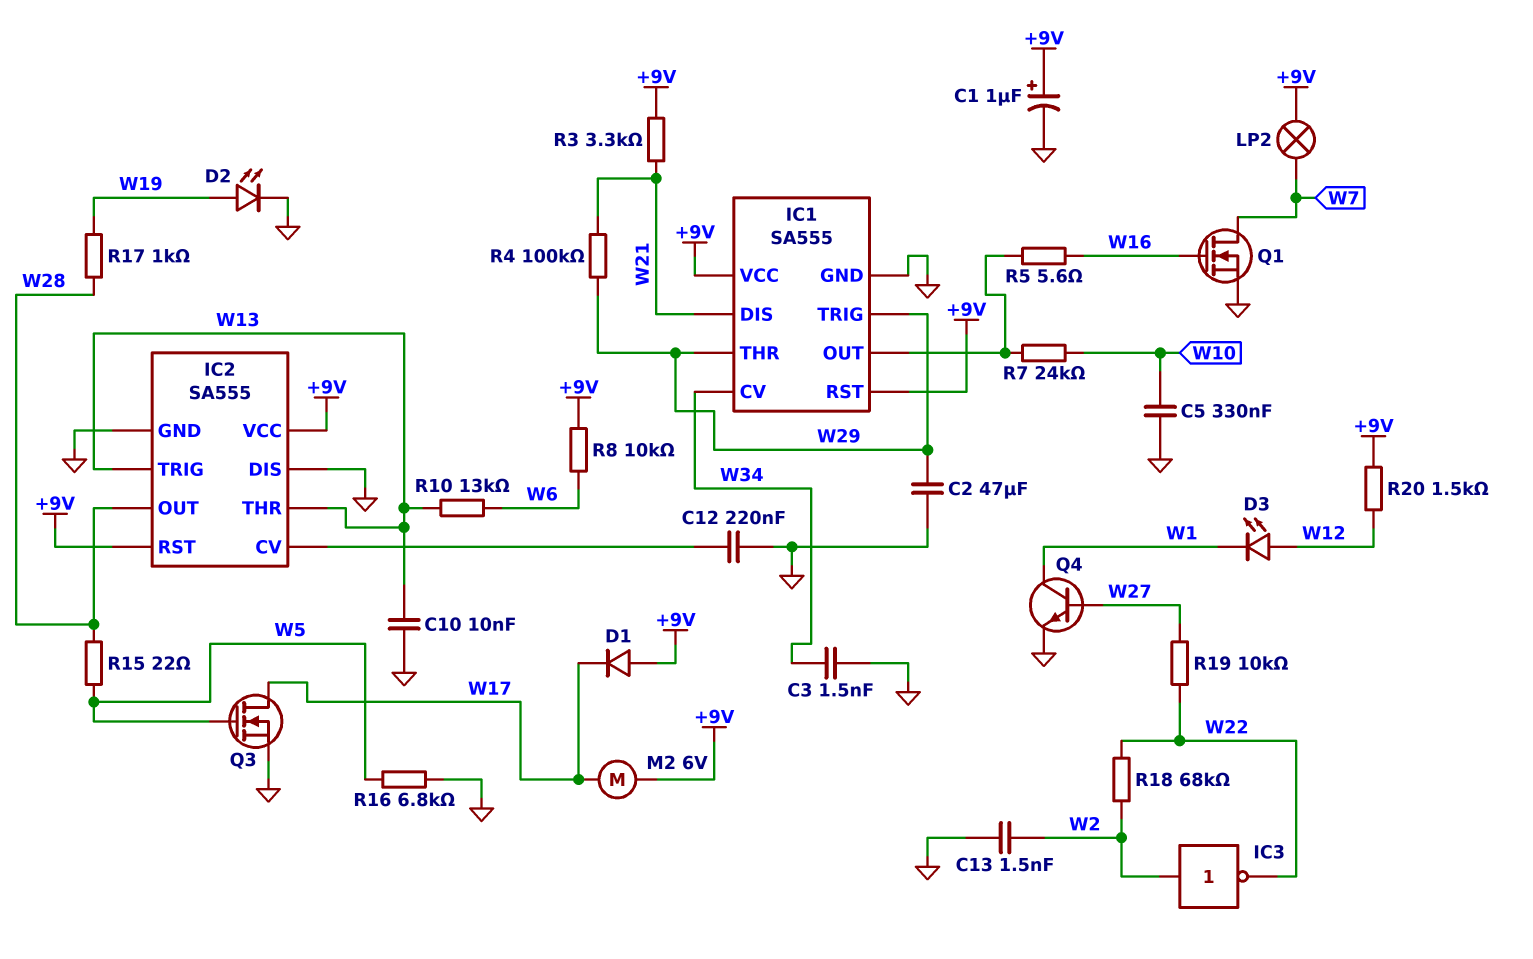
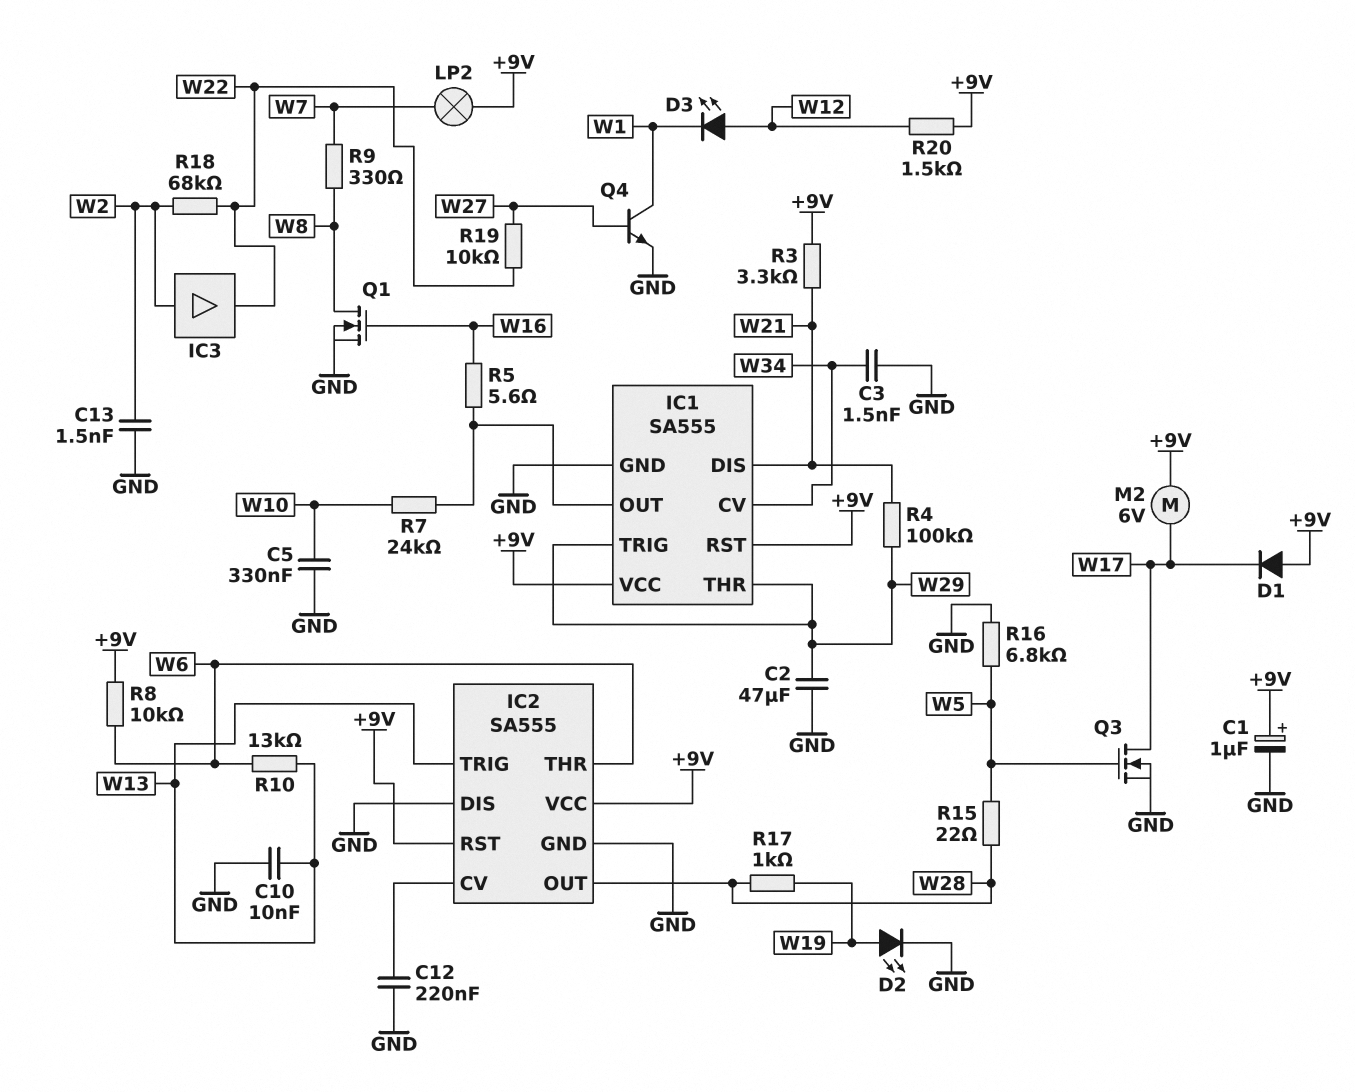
IC2 pin THR: W13 -> W6
IC3: NOT (in W2, out W22) -> buffer (in W2, out W22)
Q1: NMOS (G W16, D W7, S GND) -> NMOS (G W16, D W8, S GND)
R9: none -> 330 (W7, W8)

